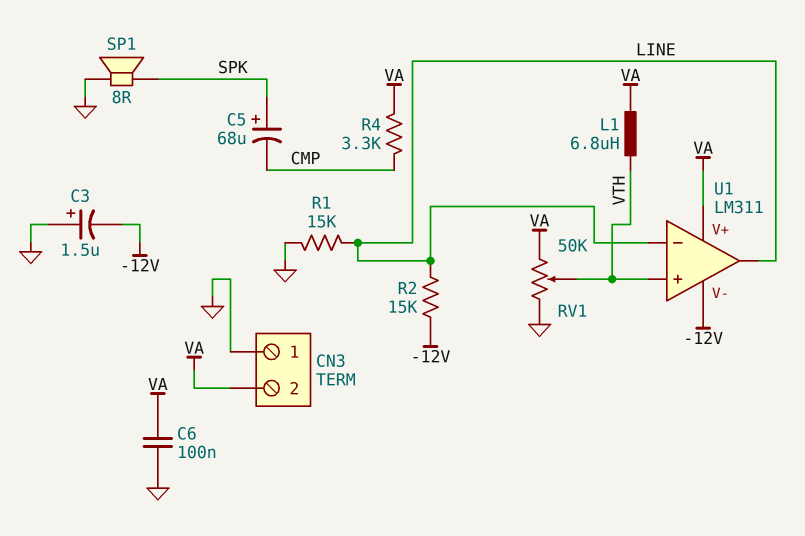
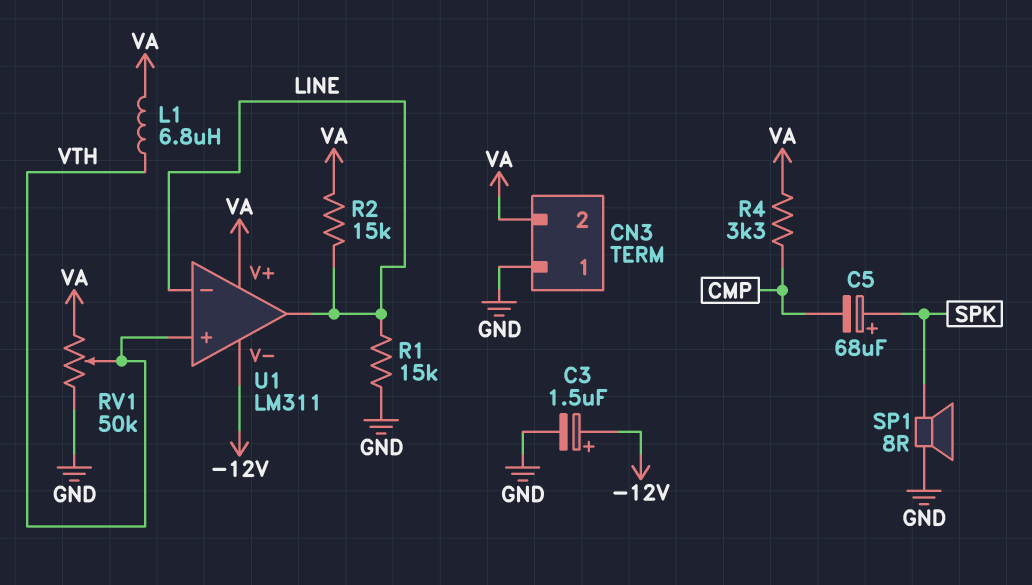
C3: 1.5uF (plus GND, minus -12V) -> 1.5uF (plus -12V, minus GND)
C6: 100nF (GND, VA) -> none
R2: 15k (-12V, LINE) -> 15k (LINE, VA)

